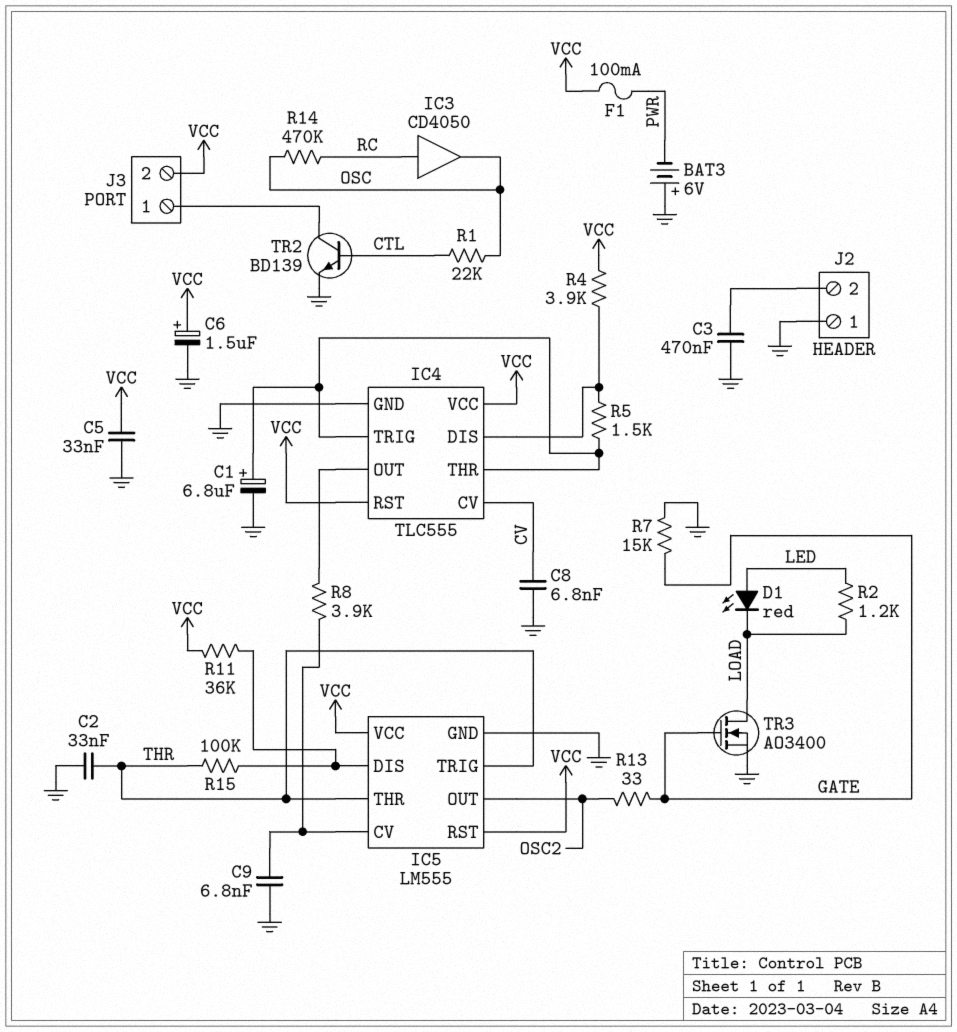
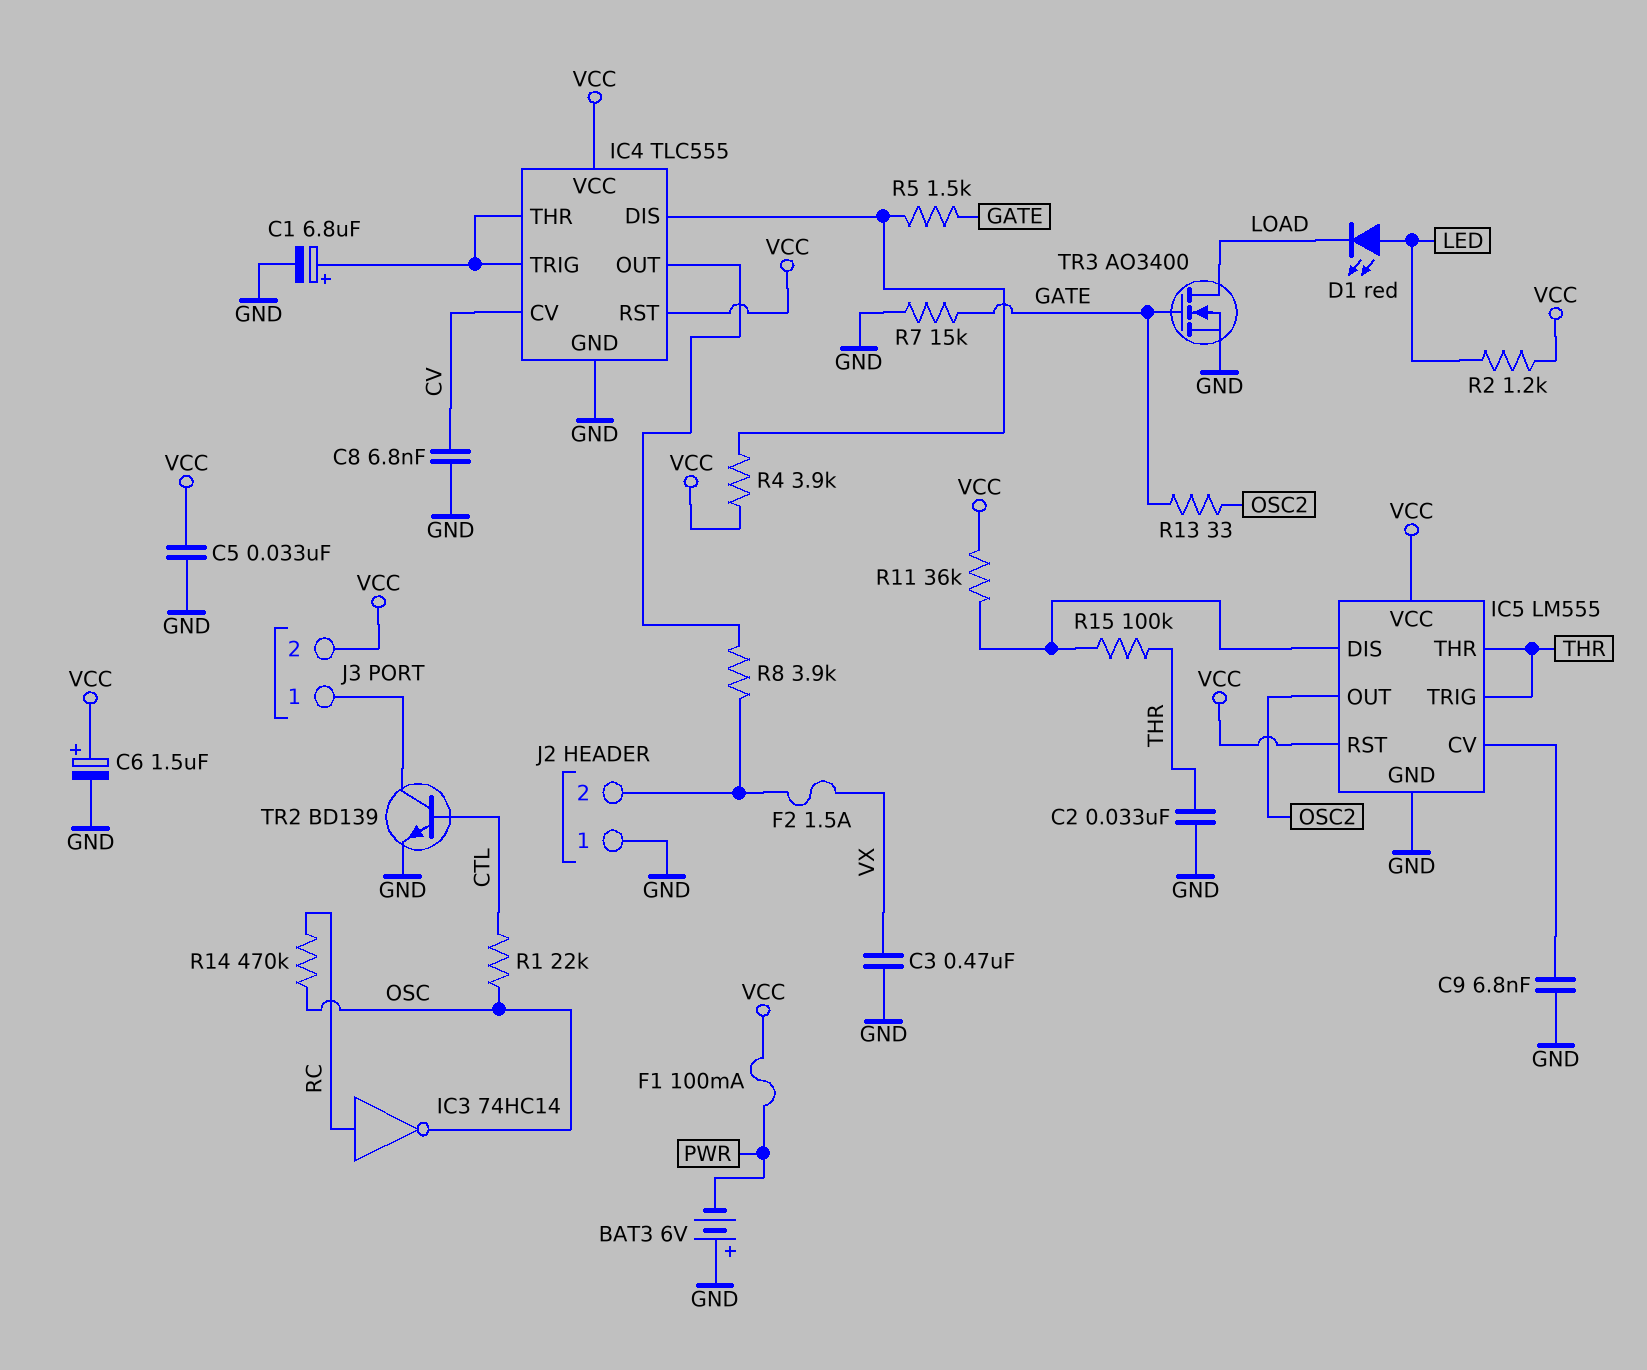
C3: 470nF (GND, J2/2) -> 470nF (GND, VX)
F2: none -> 1.5A (J2/2, VX)
IC3: buffer CD4050 (in RC, out OSC) -> NOT 74HC14 (in RC, out OSC)
R2: 1.2k (LED, LOAD) -> 1.2k (LED, VCC)
R5: 1.5k (IC4/DIS, IC4/THR) -> 1.5k (GATE, IC4/DIS)
R8: 3.9k (IC4/OUT, IC5/CV) -> 3.9k (IC4/OUT, J2/2)

